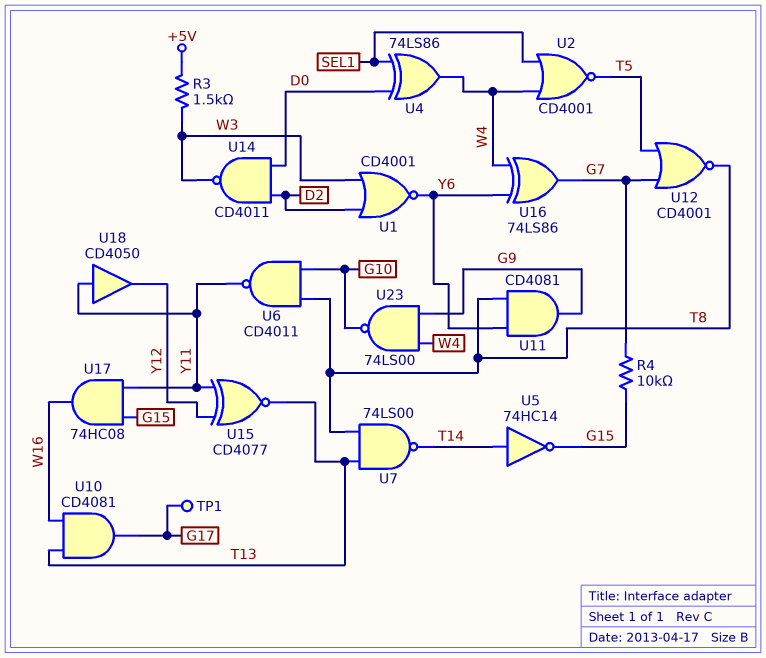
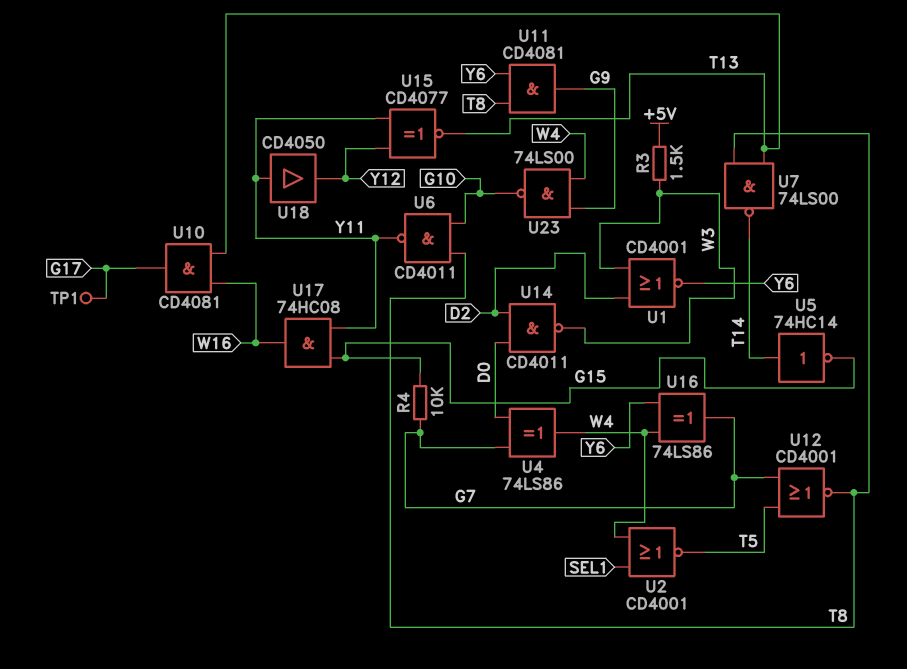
U4: XOR 74LS86 (in D0, in SEL1, out W4) -> XOR 74LS86 (in D0, in G7, out W4)

